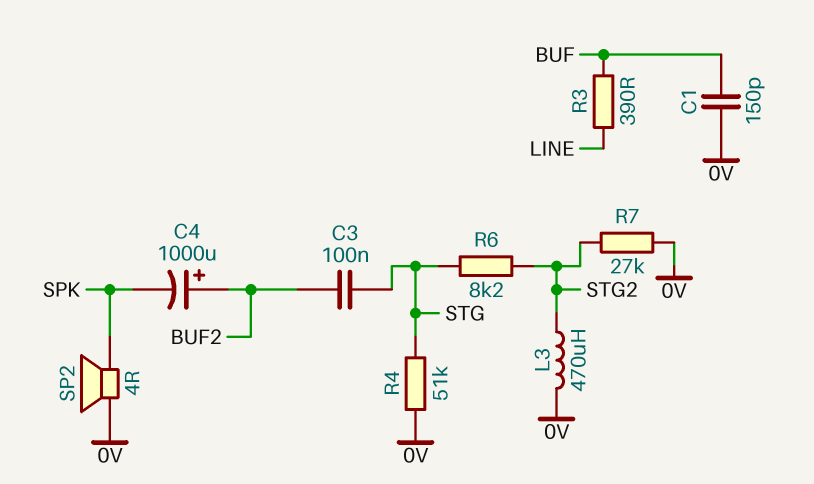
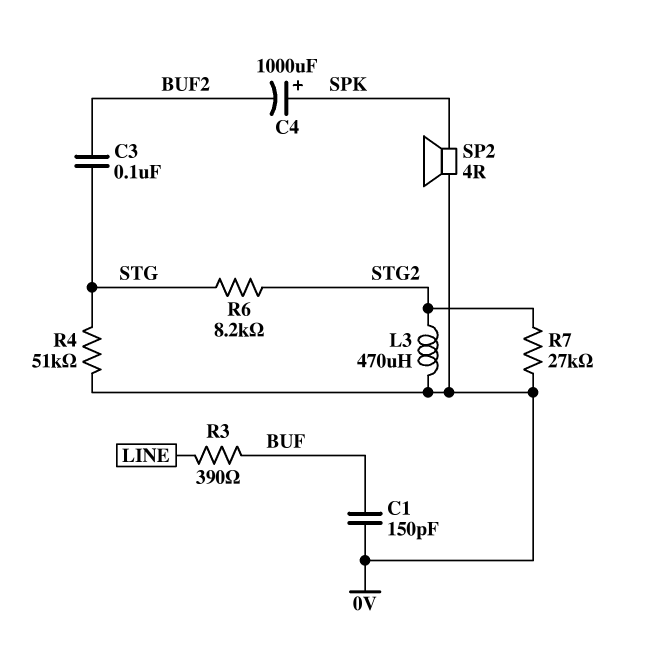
C4: 1000uF (plus BUF2, minus SPK) -> 1000uF (plus SPK, minus BUF2)

